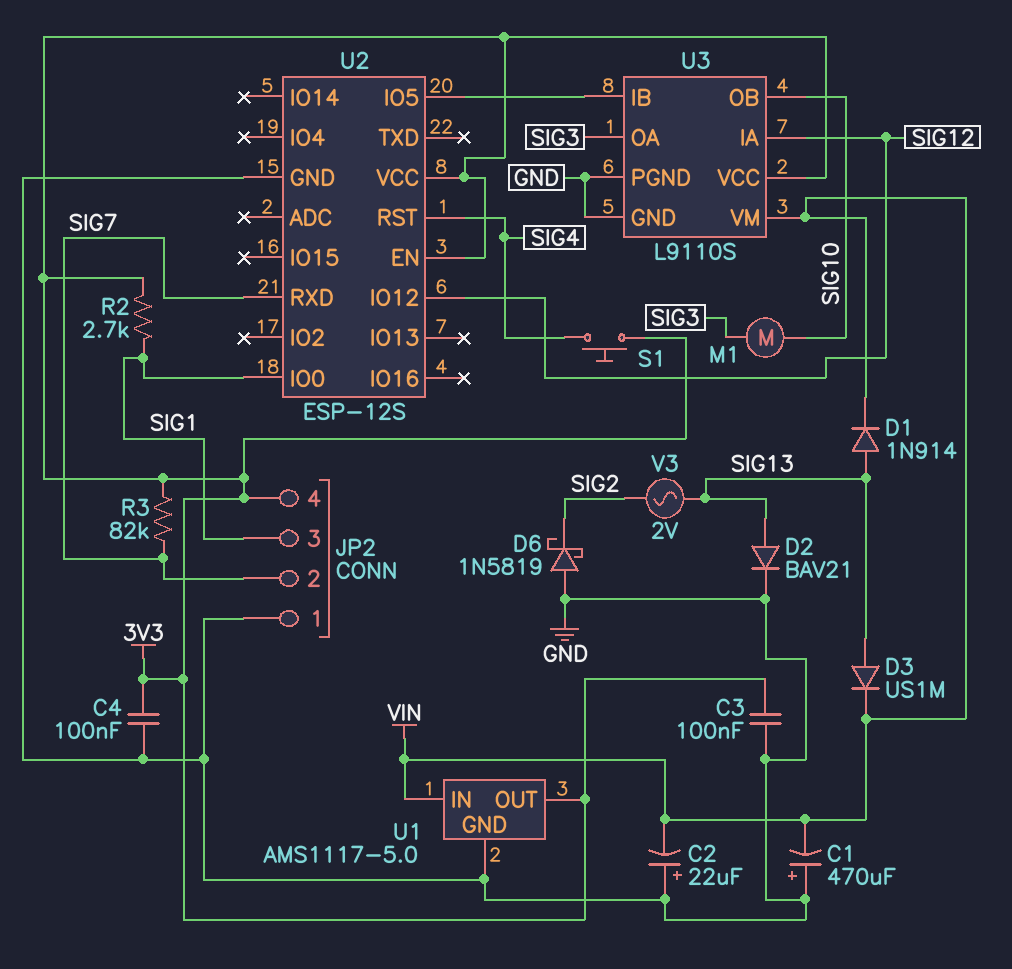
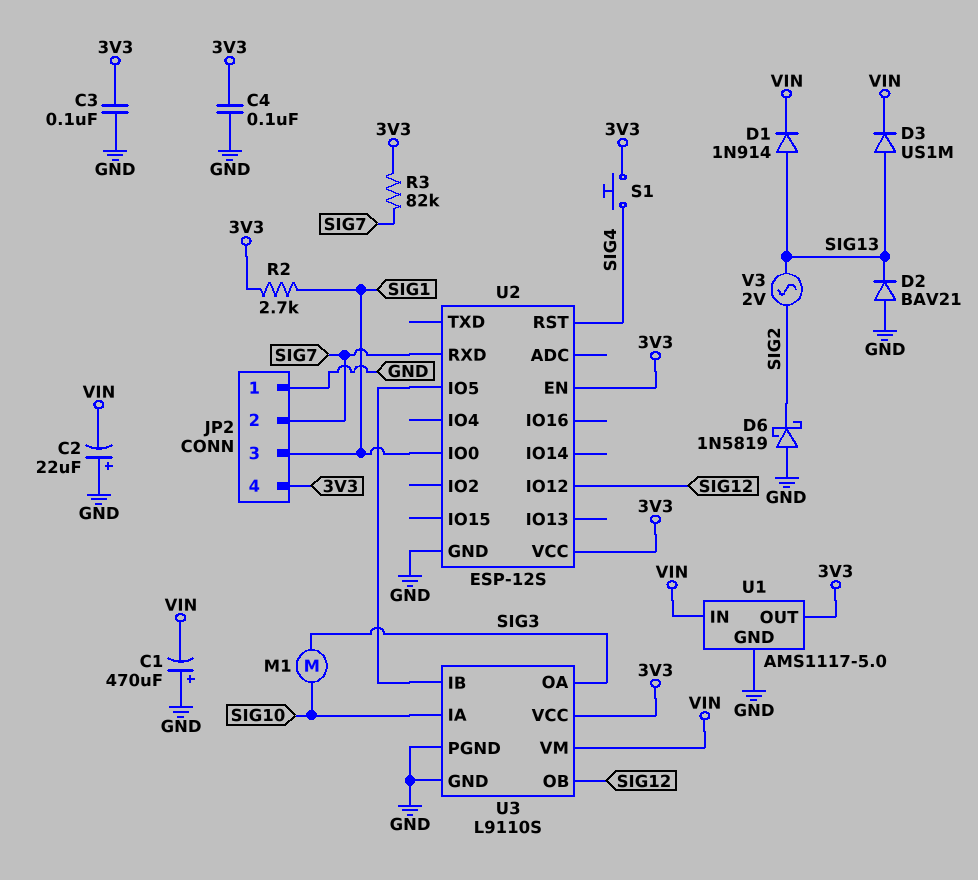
D2: diode BAV21 (A SIG13, K GND) -> diode BAV21 (A GND, K SIG13)
U3 pin IA: SIG12 -> SIG10
U3 pin OB: SIG10 -> SIG12

